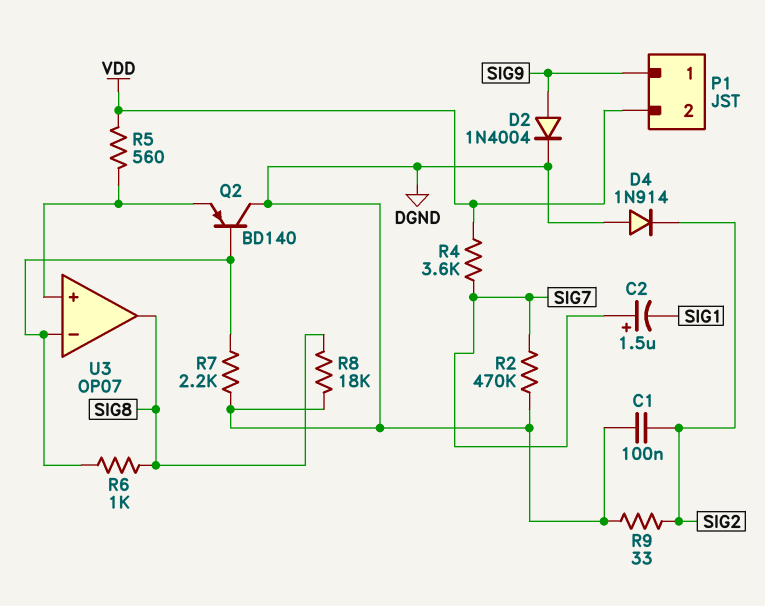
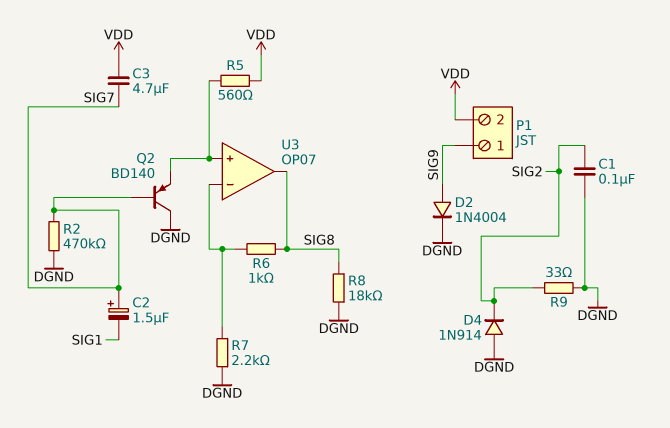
C3: none -> 4.7uF (SIG7, VDD)
Q2: PNP BD140 (B U3/in-, C DGND, E U3/in+) -> PNP BD140 (B SIG7, C DGND, E U3/in+)
R4: 3.6k (SIG7, VDD) -> none

